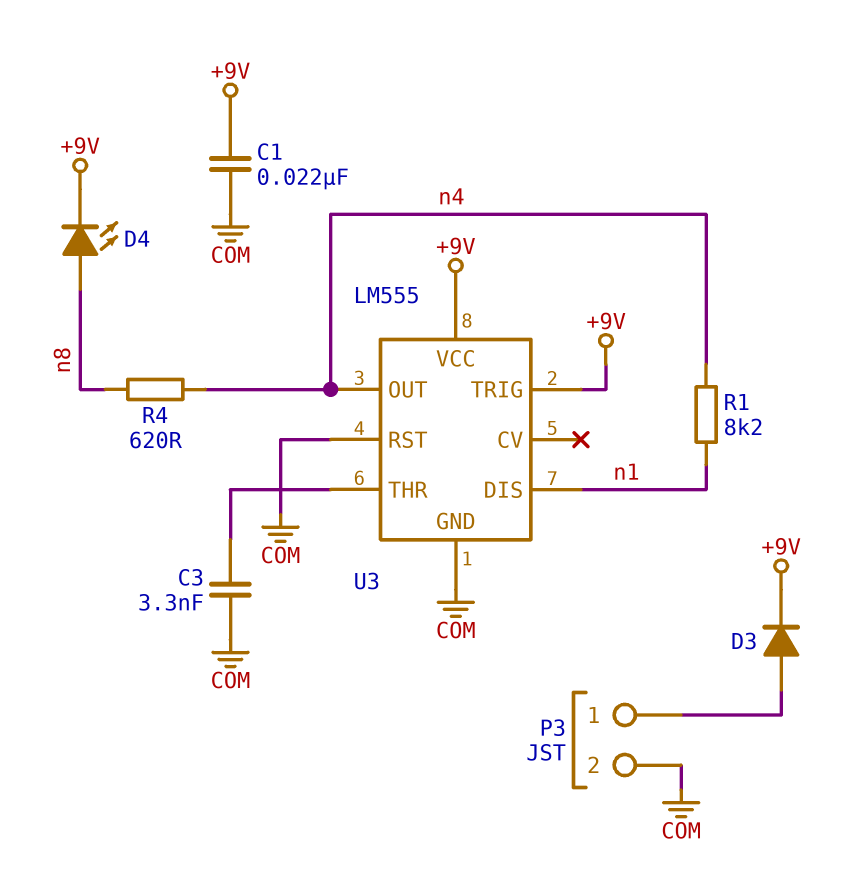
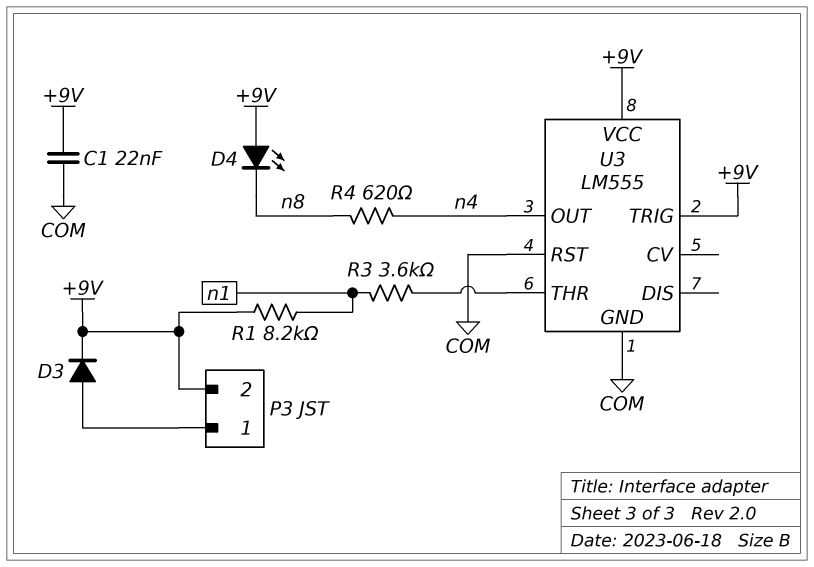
C3: 3.3nF (COM, U3/THR) -> none
D4: LED (A n8, K +9V) -> LED (A +9V, K n8)
P3 pin 2: COM -> +9V
R1: 8.2k (n1, n4) -> 8.2k (+9V, n1)
R3: none -> 3.6k (U3/THR, n1)
U3 pin DIS: n1 -> none

